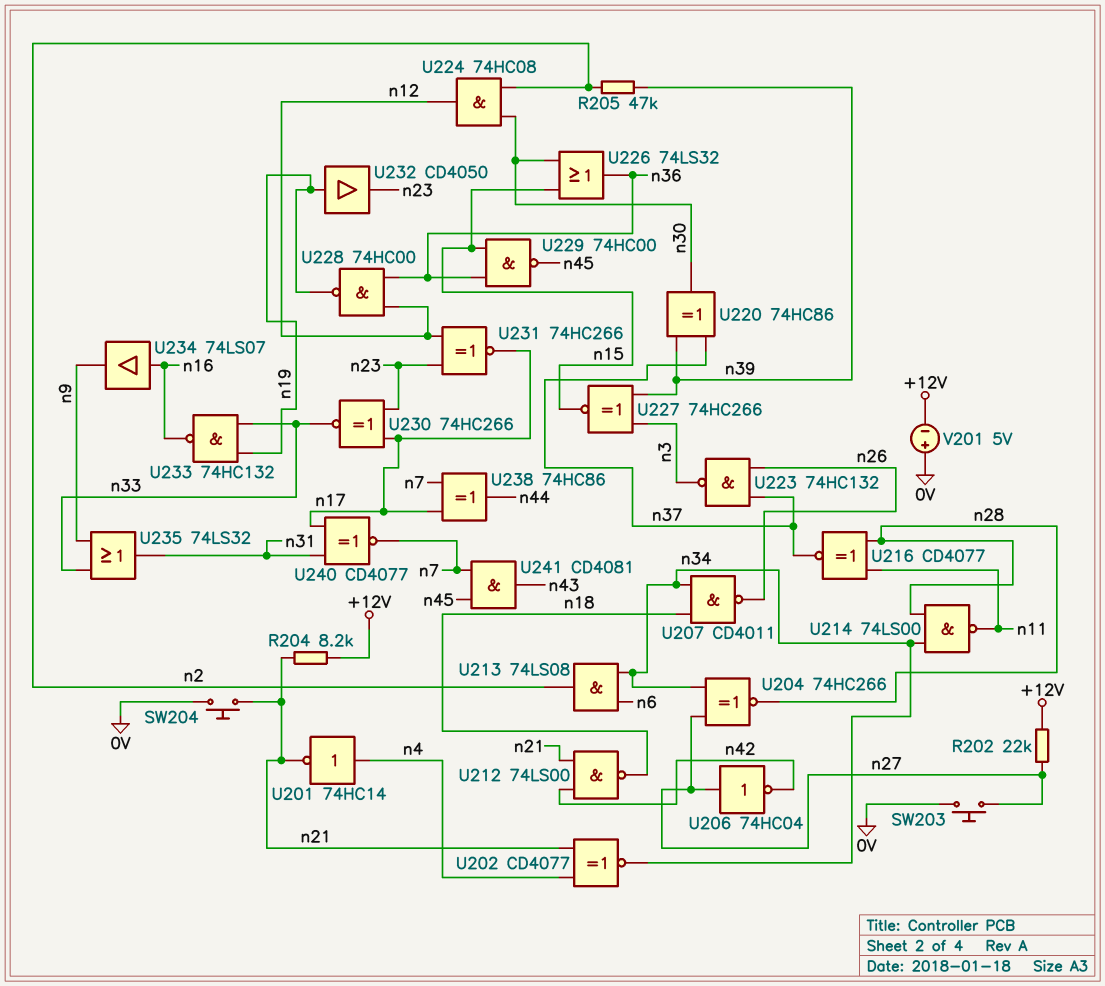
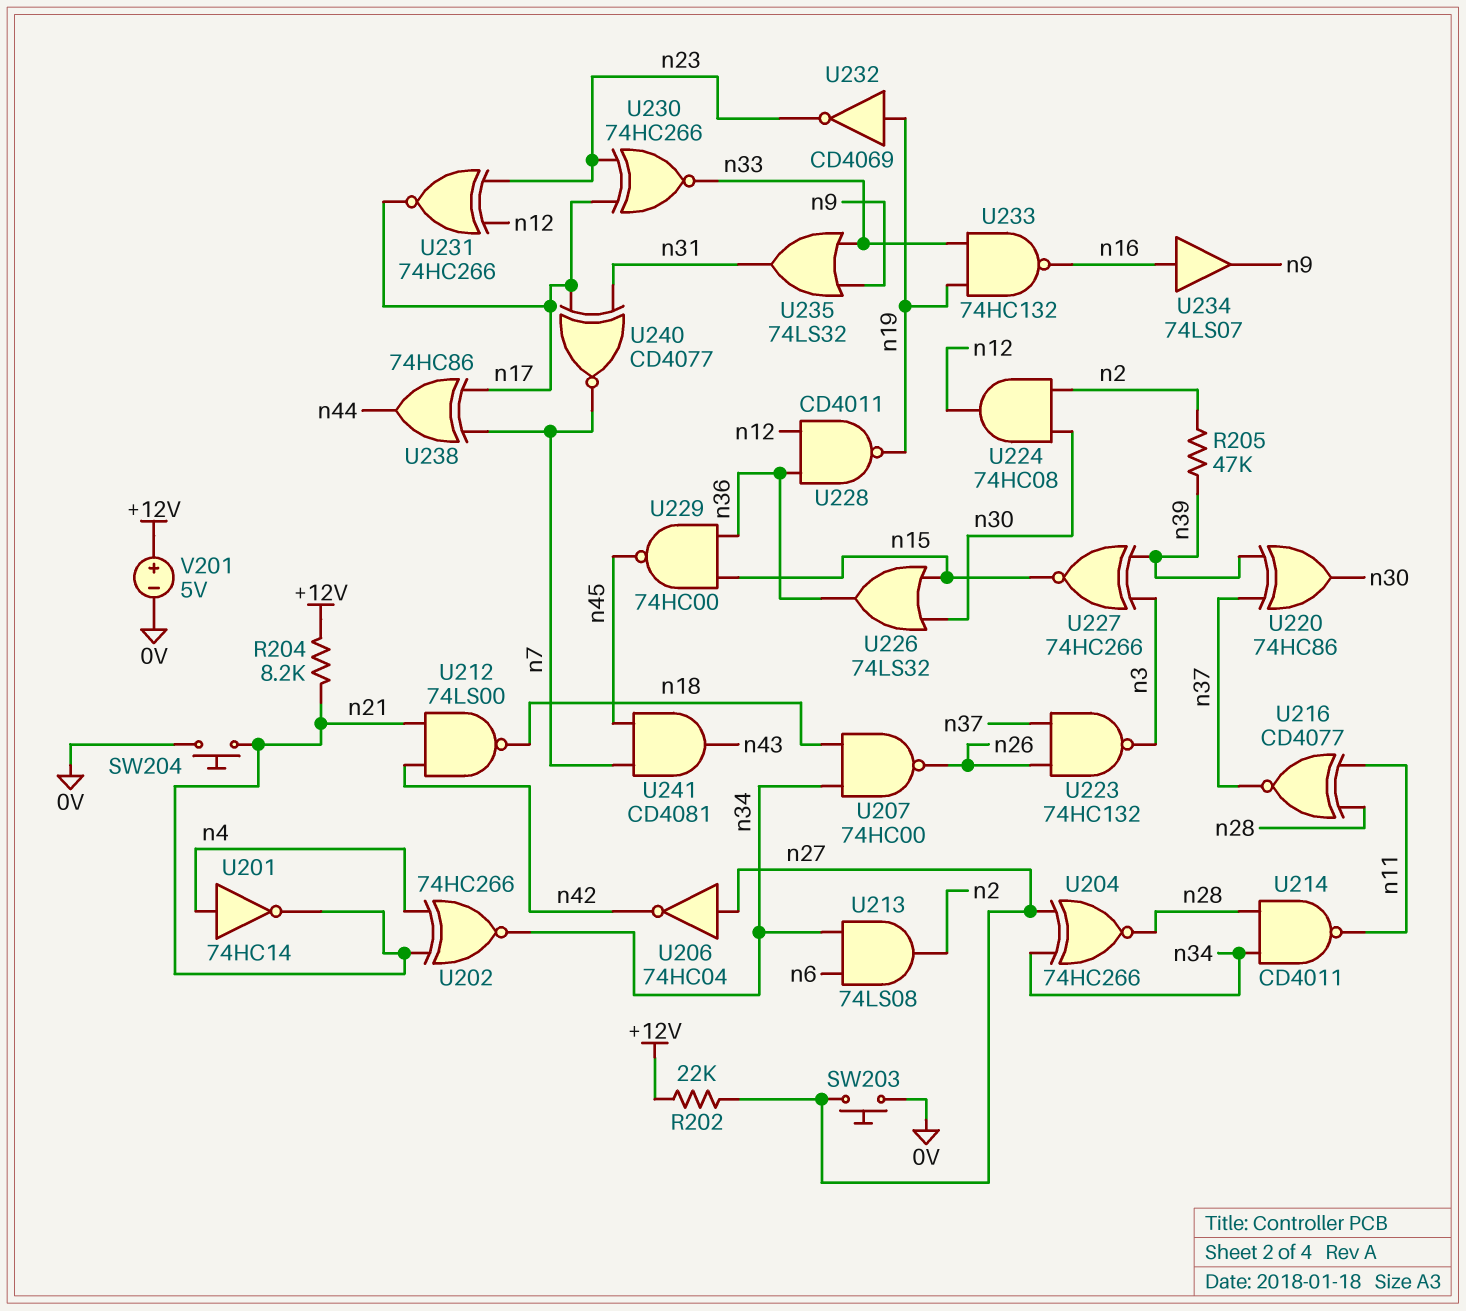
U202: XNOR CD4077 (in n4, in n21, out n34) -> XNOR 74HC266 (in n4, in n21, out n34)
U207: NAND CD4011 (in n18, in n34, out n26) -> NAND 74HC00 (in n18, in n34, out n26)
U214: NAND 74LS00 (in n28, in n34, out n11) -> NAND CD4011 (in n28, in n34, out n11)
U228: NAND 74HC00 (in n12, in n36, out n19) -> NAND CD4011 (in n12, in n36, out n19)
U232: buffer CD4050 (in n19, out n23) -> NOT CD4069 (in n19, out n23)
V201: 5V (plus 0V, minus +12V) -> 5V (plus +12V, minus 0V)

